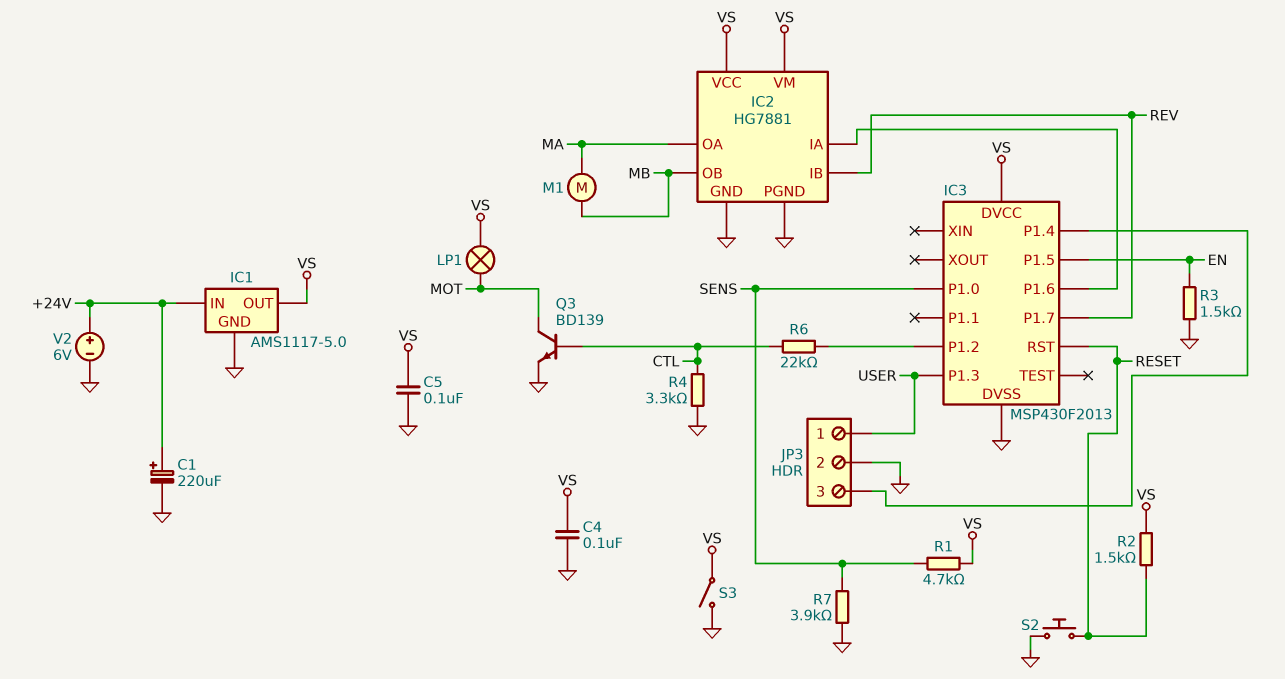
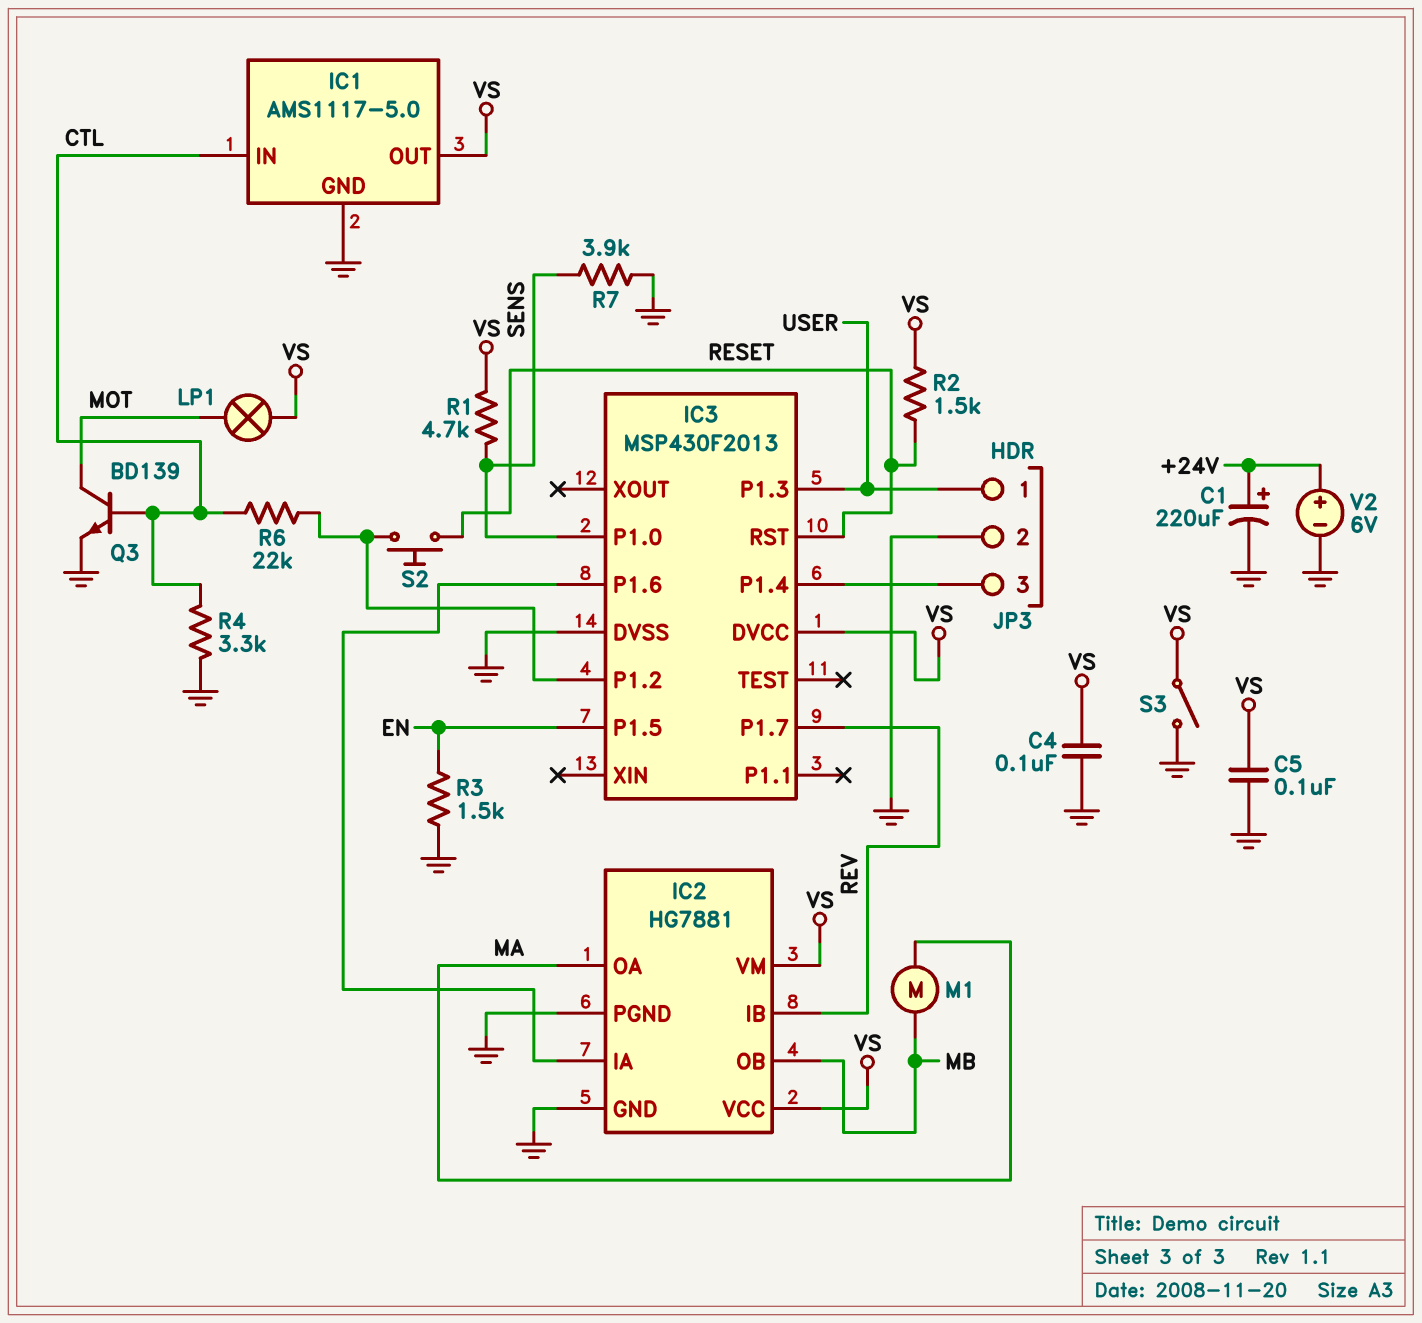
IC1 pin IN: +24V -> CTL
S2: button (GND, RESET) -> button (IC3/P1.2, RESET)

